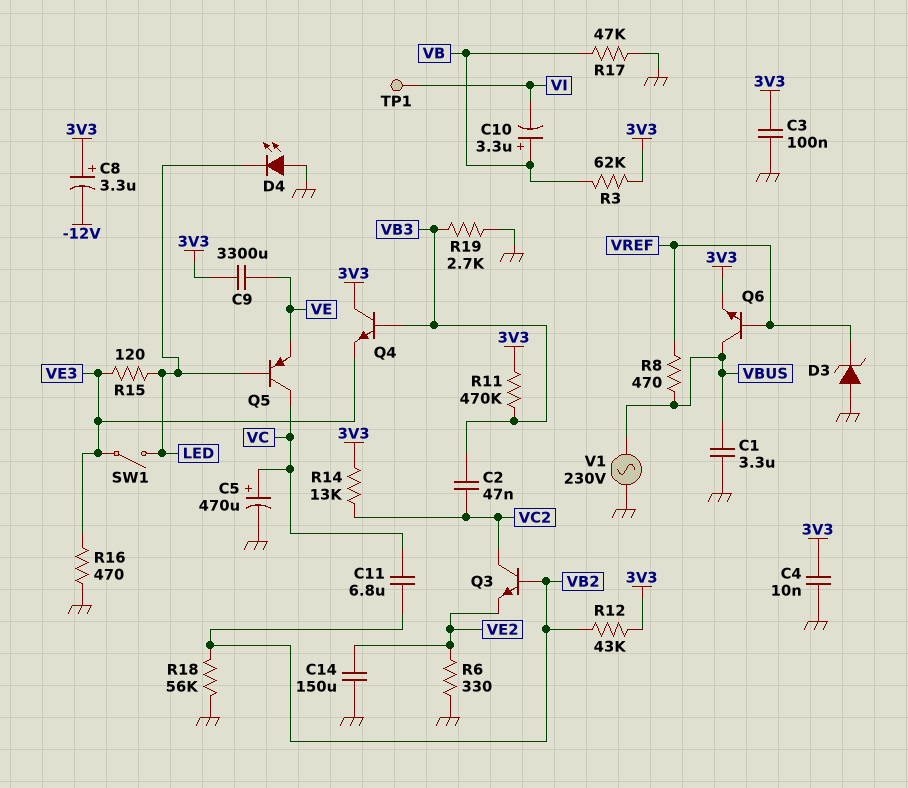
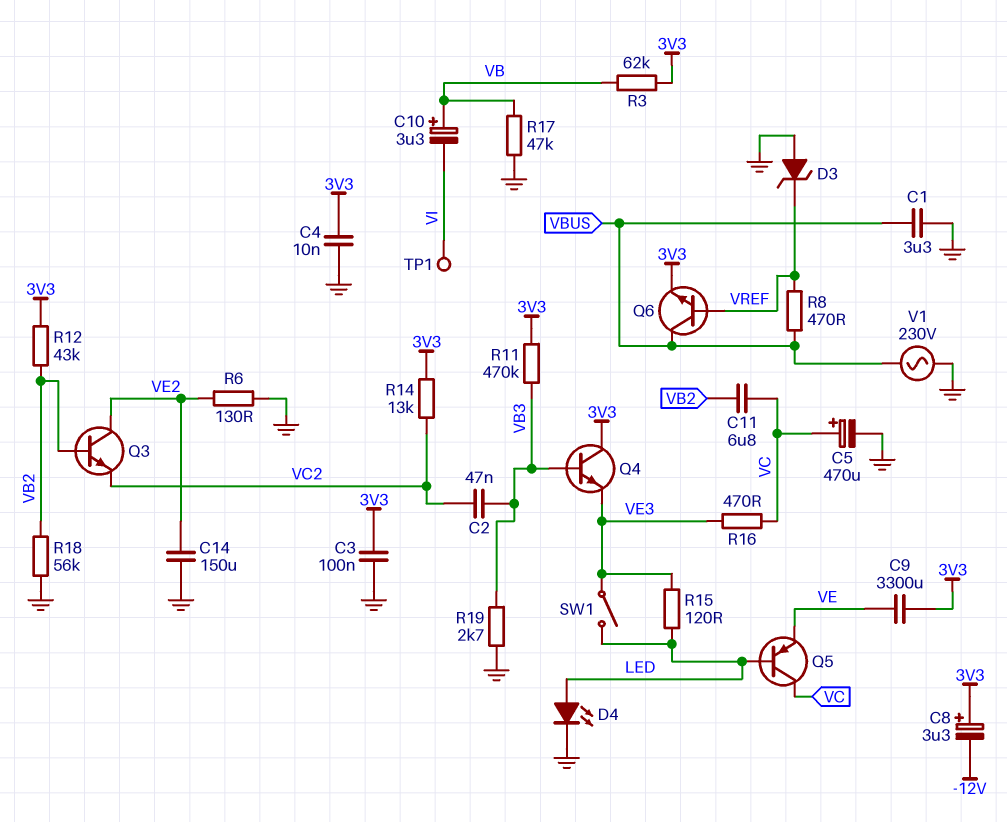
D4: LED (A GND, K LED) -> LED (A LED, K GND)
Q3: NPN (B VB2, C VC2, E VE2) -> NPN (B VB2, C VE2, E VC2)
R6: 330 (GND, VE2) -> 130 (GND, VE2)
R16: 470 (GND, VE3) -> 470 (VC, VE3)

